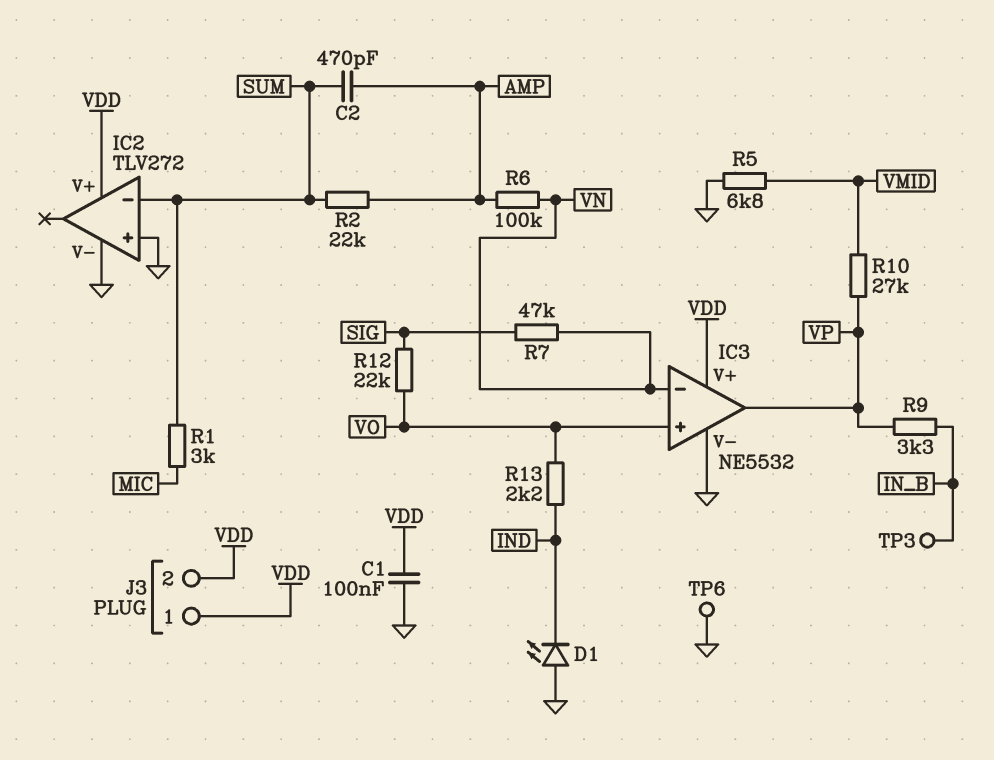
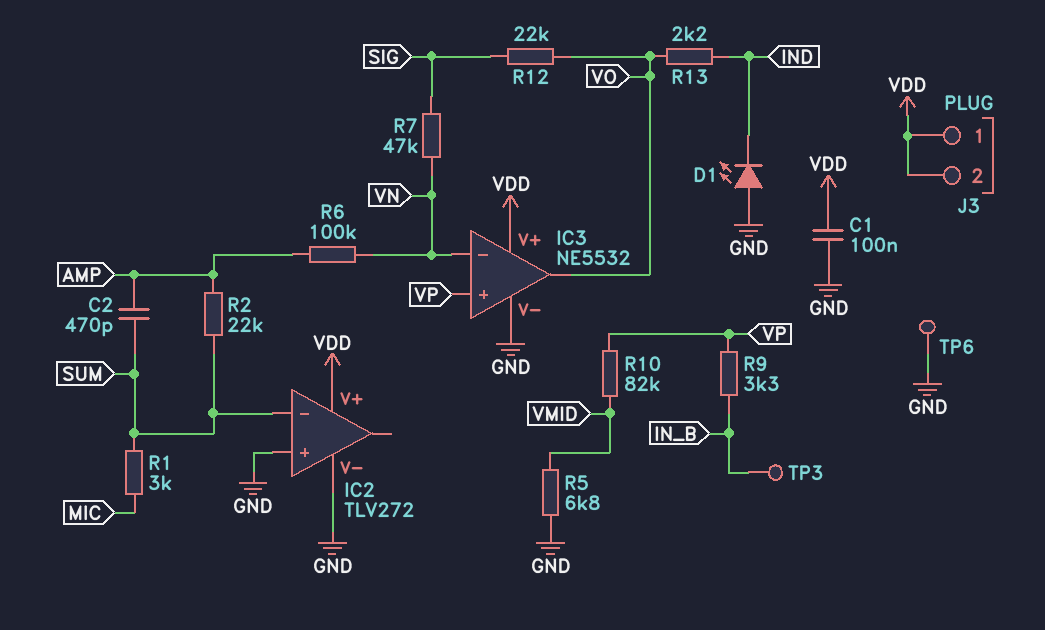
IC3 pin in+: VO -> VP
IC3 pin out: VP -> VO
R10: 27k (VMID, VP) -> 82k (VMID, VP)

